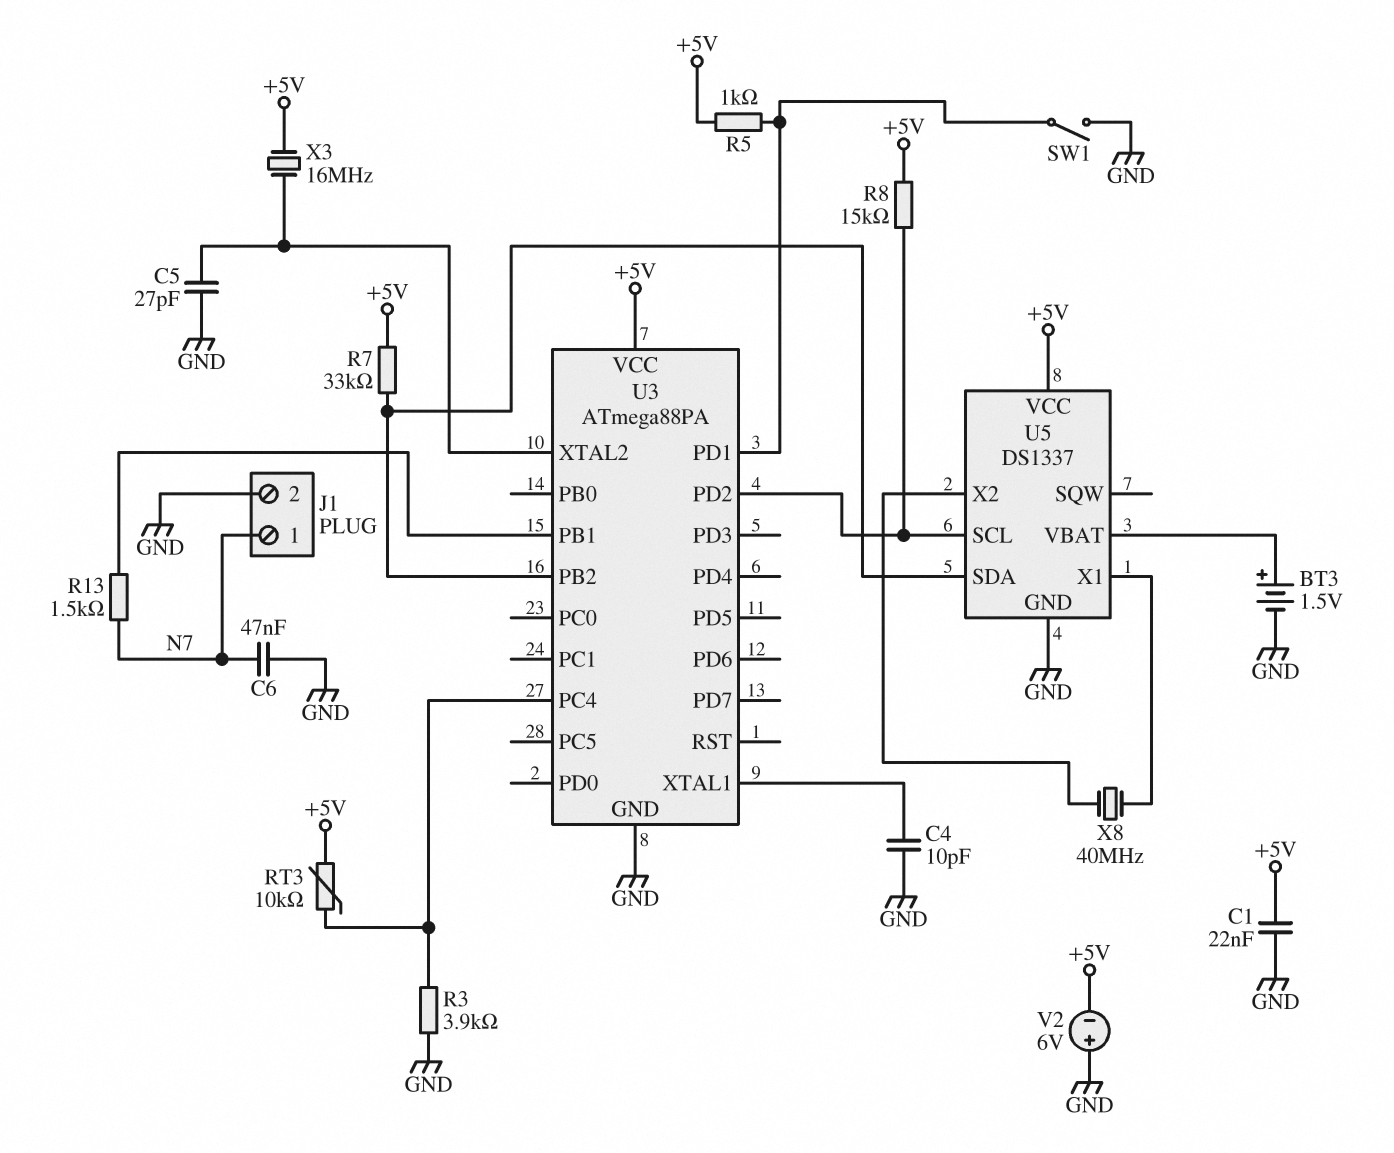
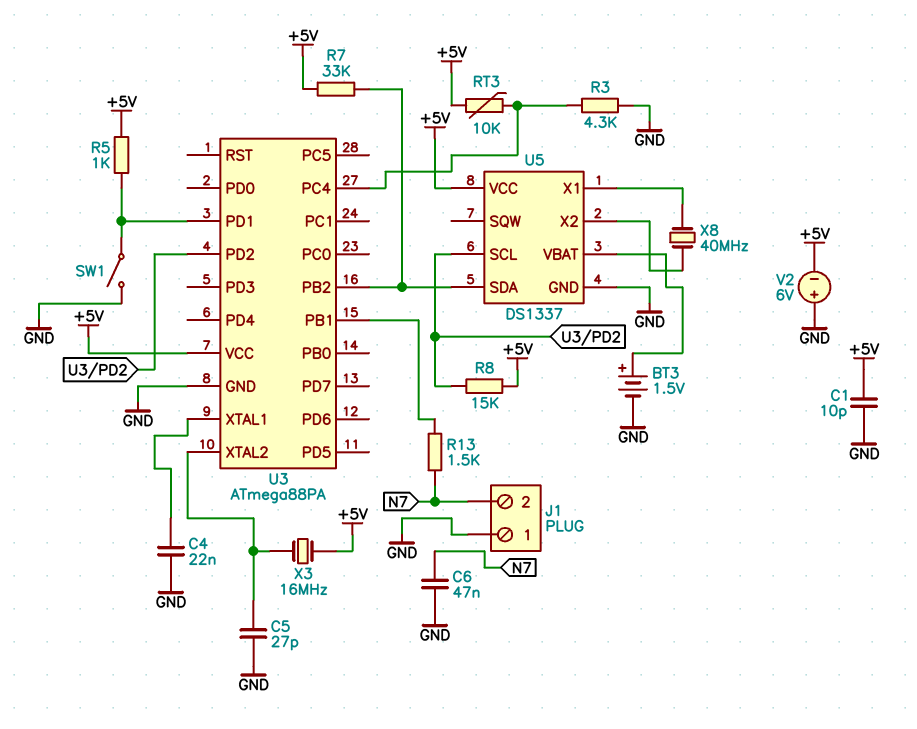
C1: 22nF (+5V, GND) -> 10pF (+5V, GND)
C4: 10pF (GND, U3/XTAL1) -> 22nF (GND, U3/XTAL1)
J1 pin 1: N7 -> GND
J1 pin 2: GND -> N7
R3: 3.9k (GND, U3/PC4) -> 4.3k (GND, U3/PC4)

